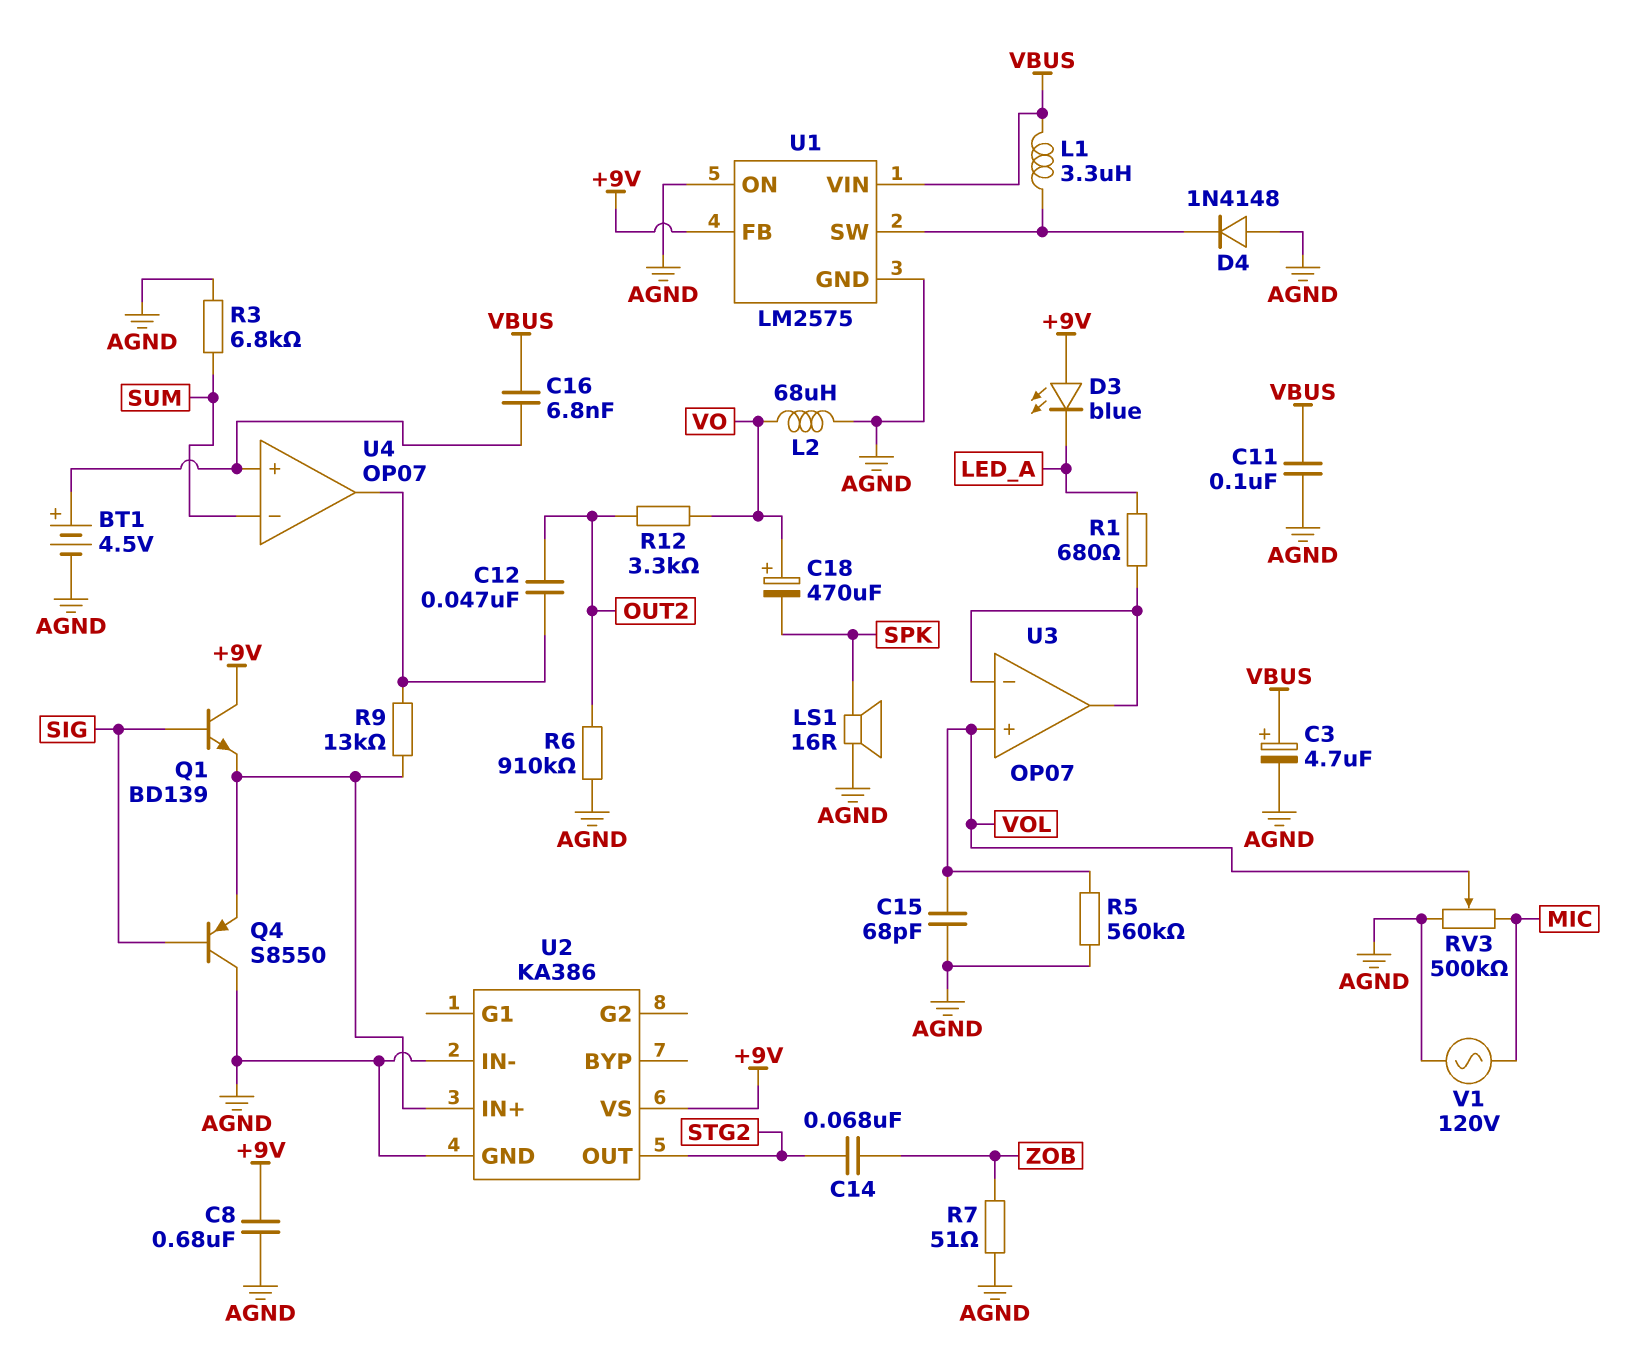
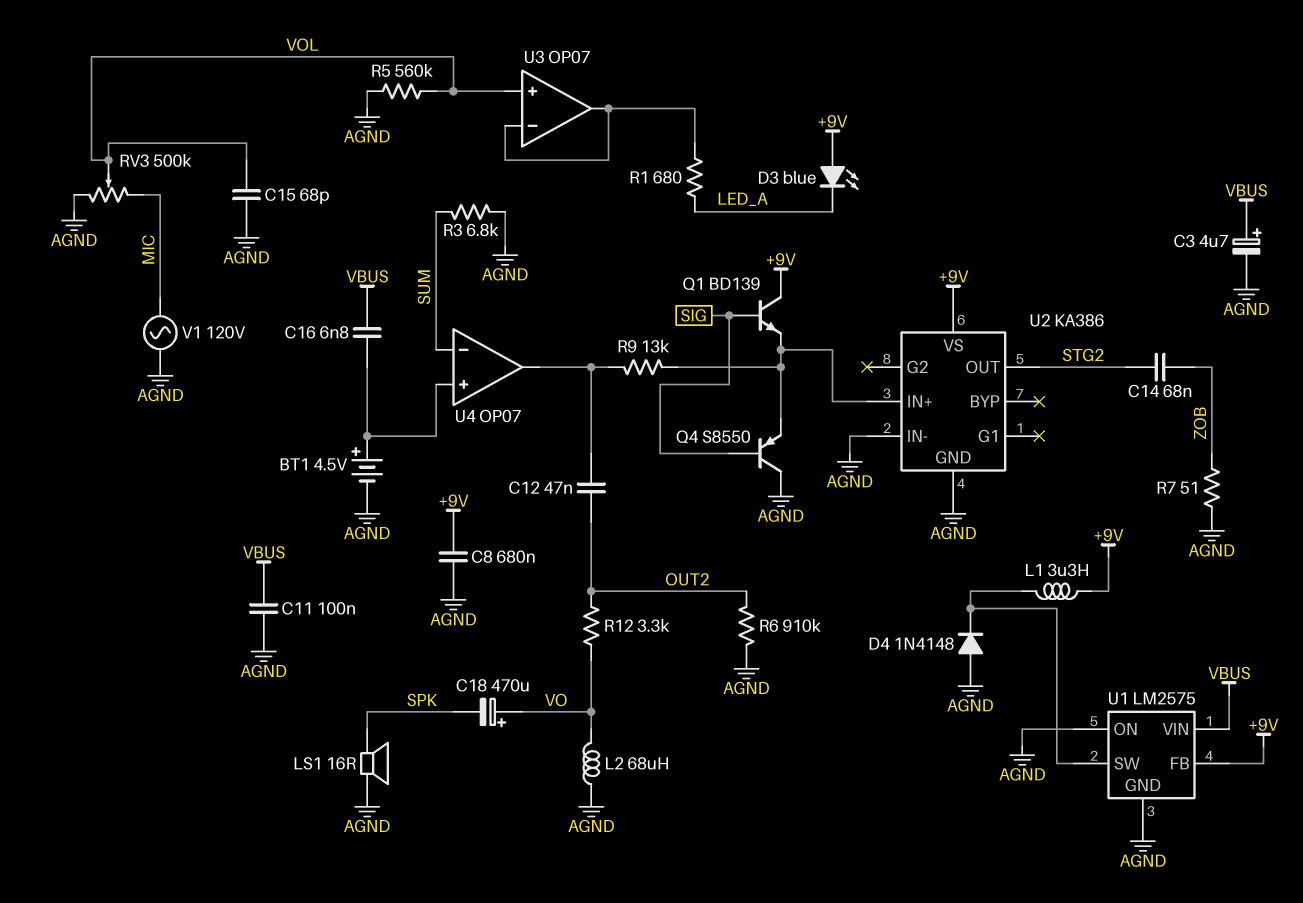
L1: 3.3uH (U1/SW, VBUS) -> 3.3uH (+9V, U1/SW)

